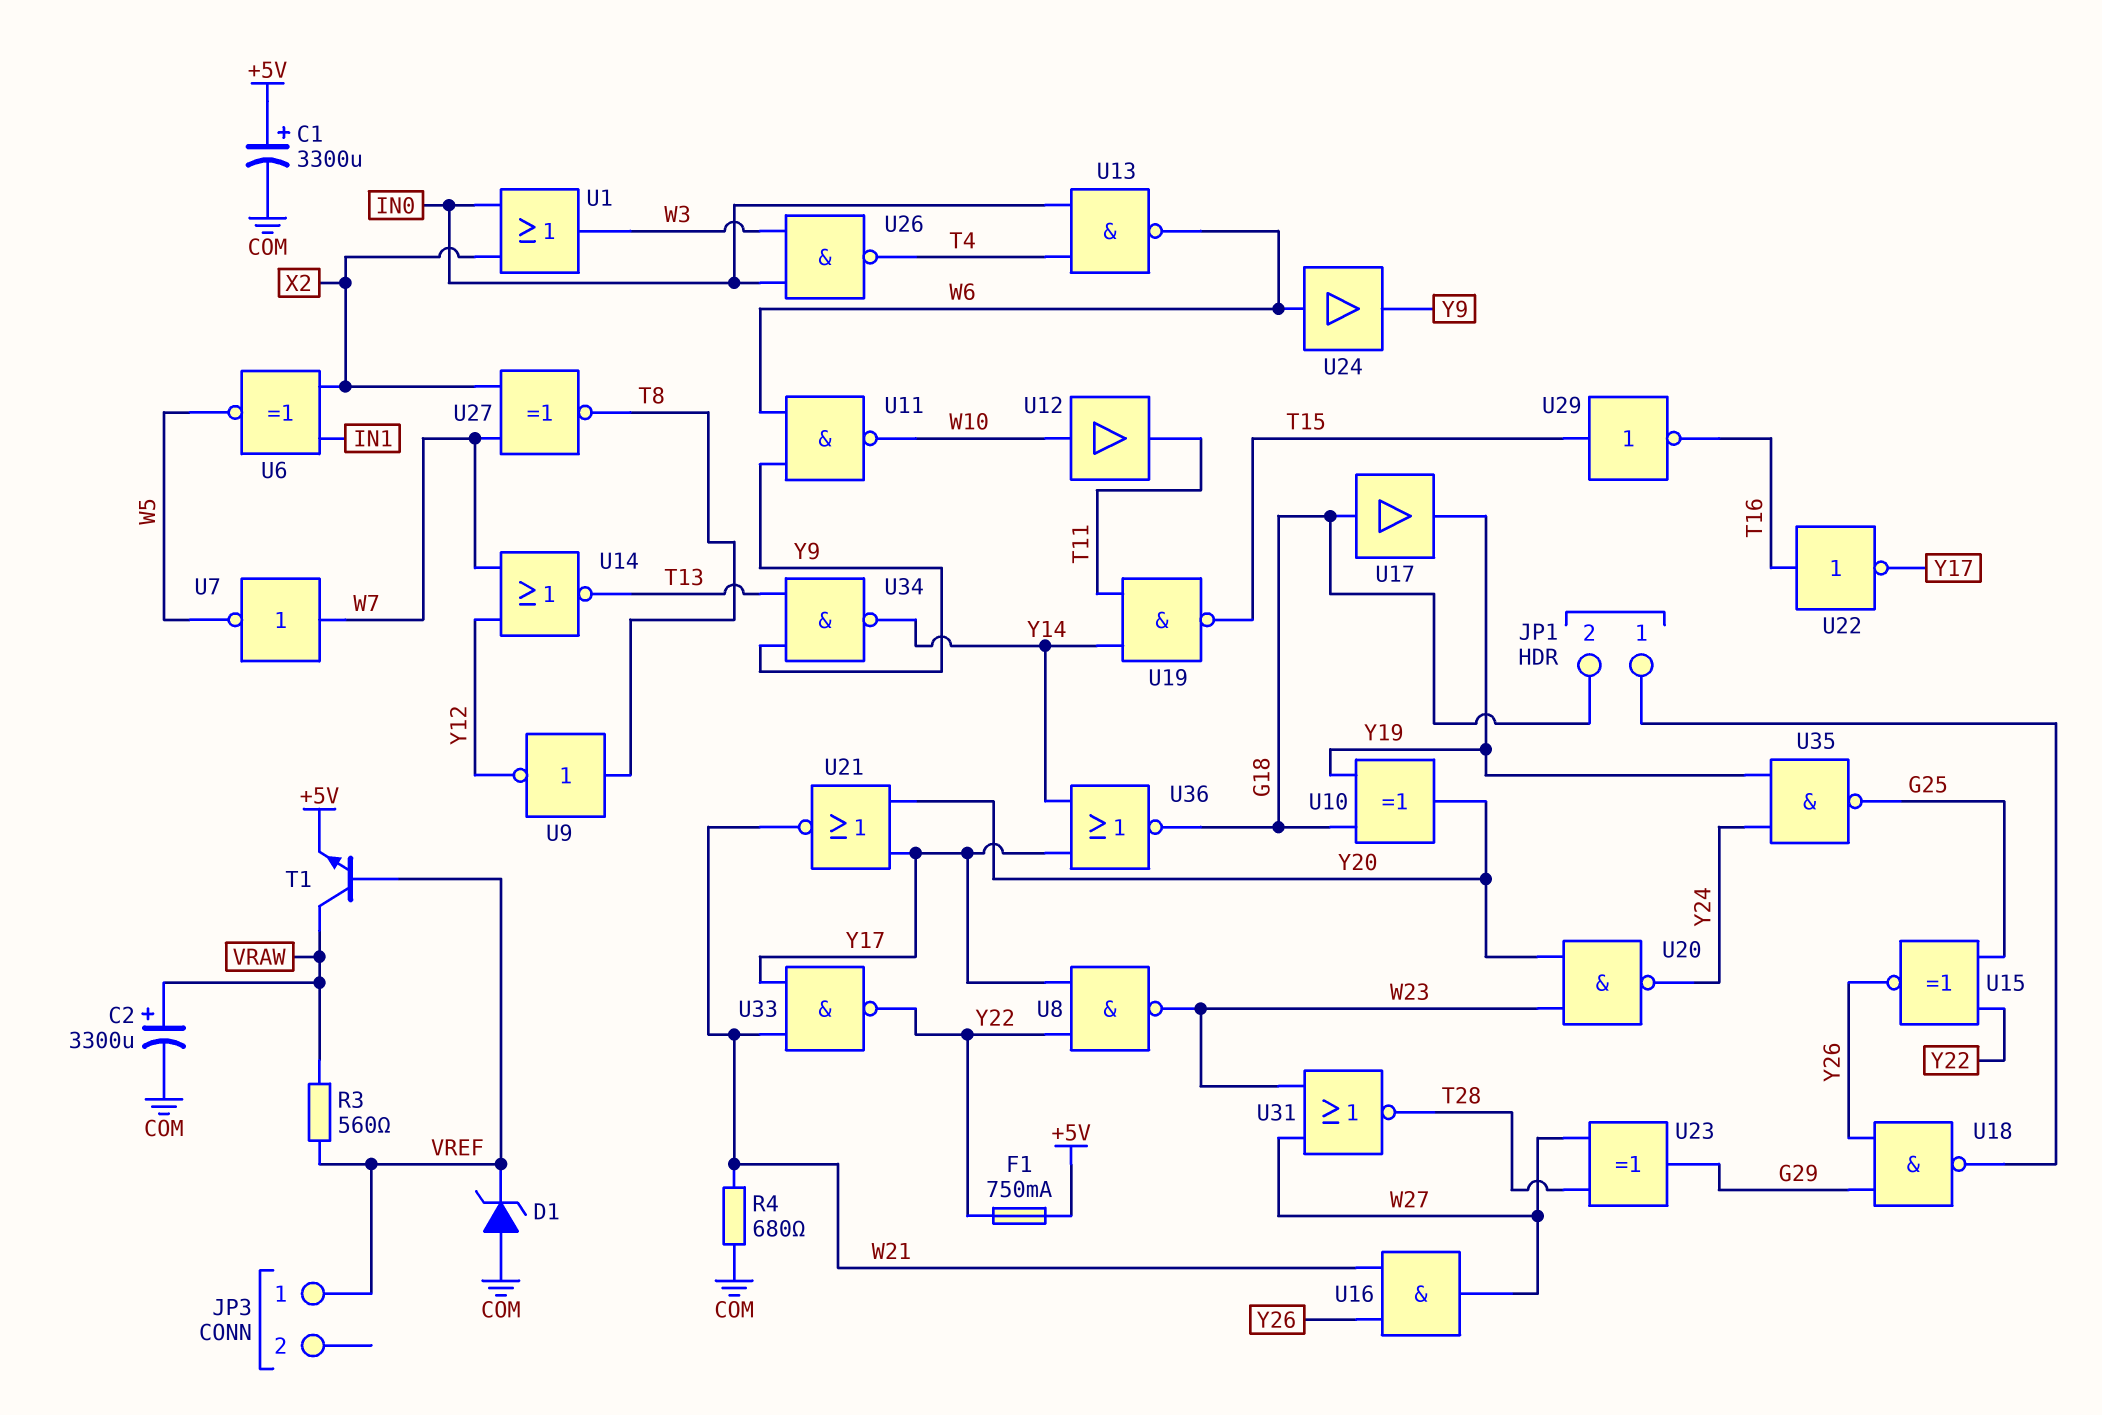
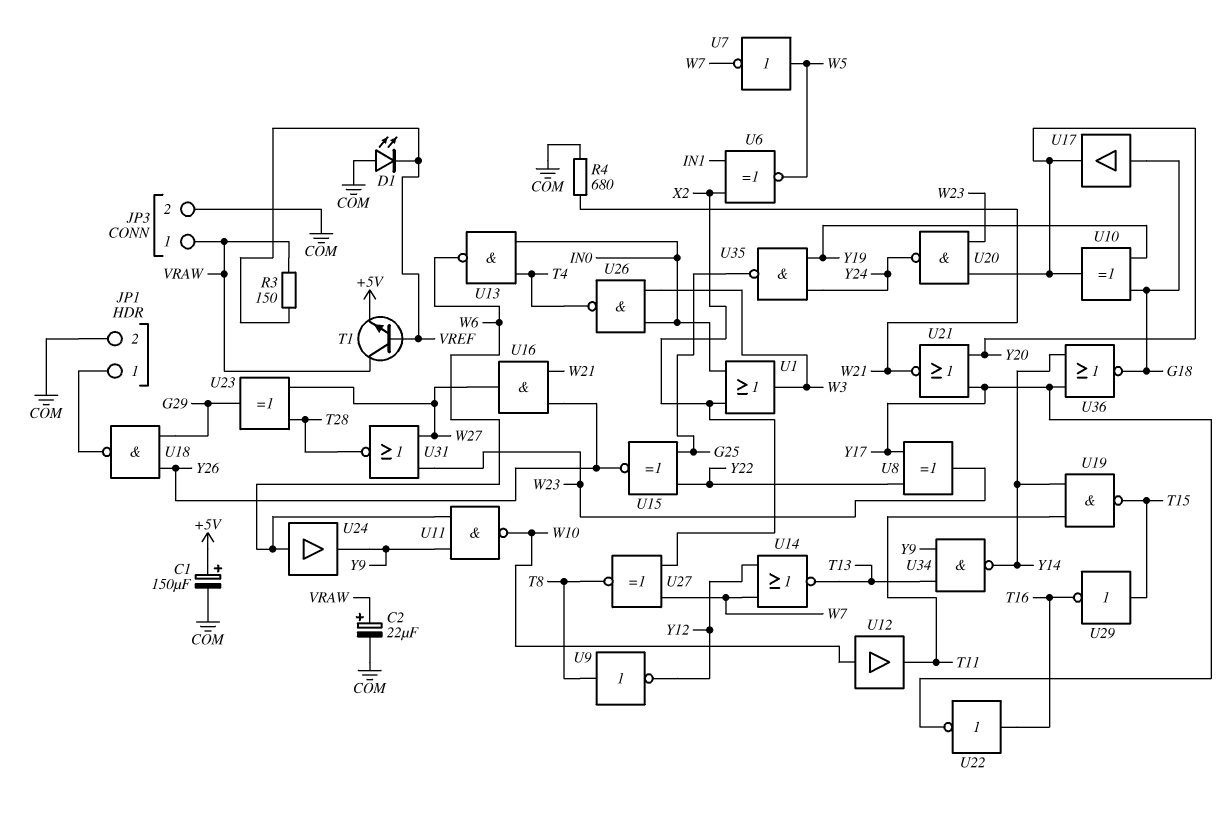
C1: 3300uF (plus +5V, minus COM) -> 150uF (plus +5V, minus COM)
C2: 3300uF (plus VRAW, minus COM) -> 22uF (plus VRAW, minus COM)
D1: zener (A COM, K VREF) -> LED (A COM, K VREF)
F1: 750mA (+5V, Y22) -> none
JP1 pin 2: G18 -> COM
JP3 pin 1: VREF -> VRAW
JP3 pin 2: none -> COM
R3: 560 (VRAW, VREF) -> 150 (VRAW, VREF)
U7: NOT (in W7, out W5) -> NOT (in W5, out W7)
U8: NAND (in Y17, in Y22, out W23) -> XOR (in Y17, in Y22, out W23)
U17: buffer (in G18, out Y19) -> buffer (in G18, out Y20)
U33: NAND (in W21, in Y17, out Y22) -> none

